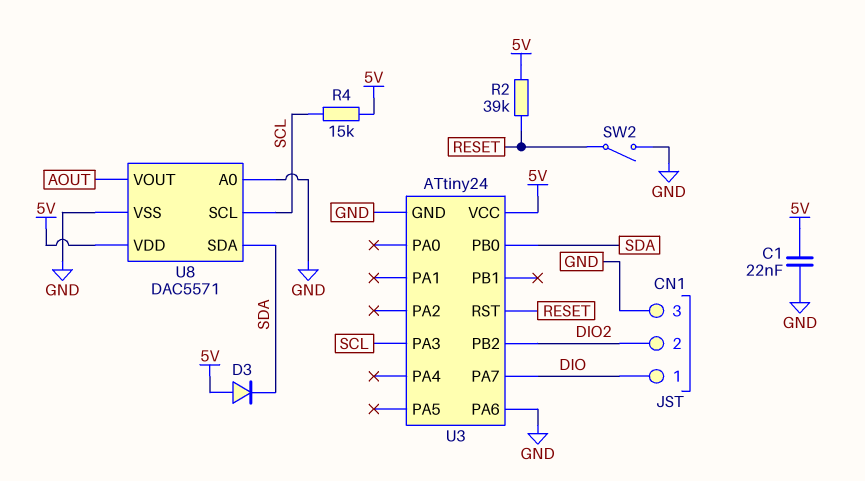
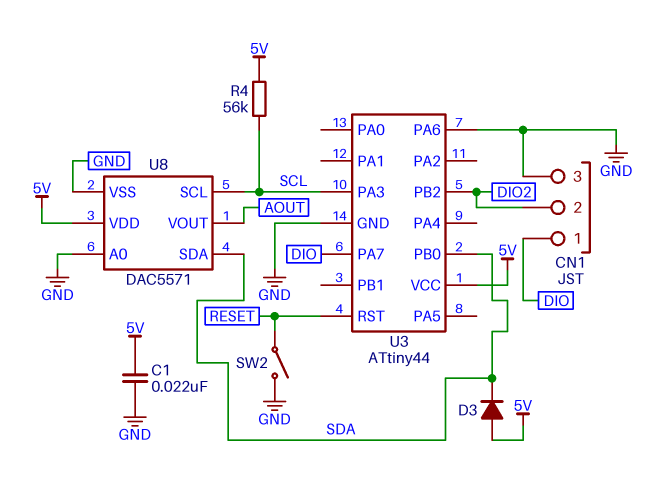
R2: 39k (5V, RESET) -> none
R4: 15k (5V, SCL) -> 56k (5V, SCL)
U3: ATtiny24 -> ATtiny44

